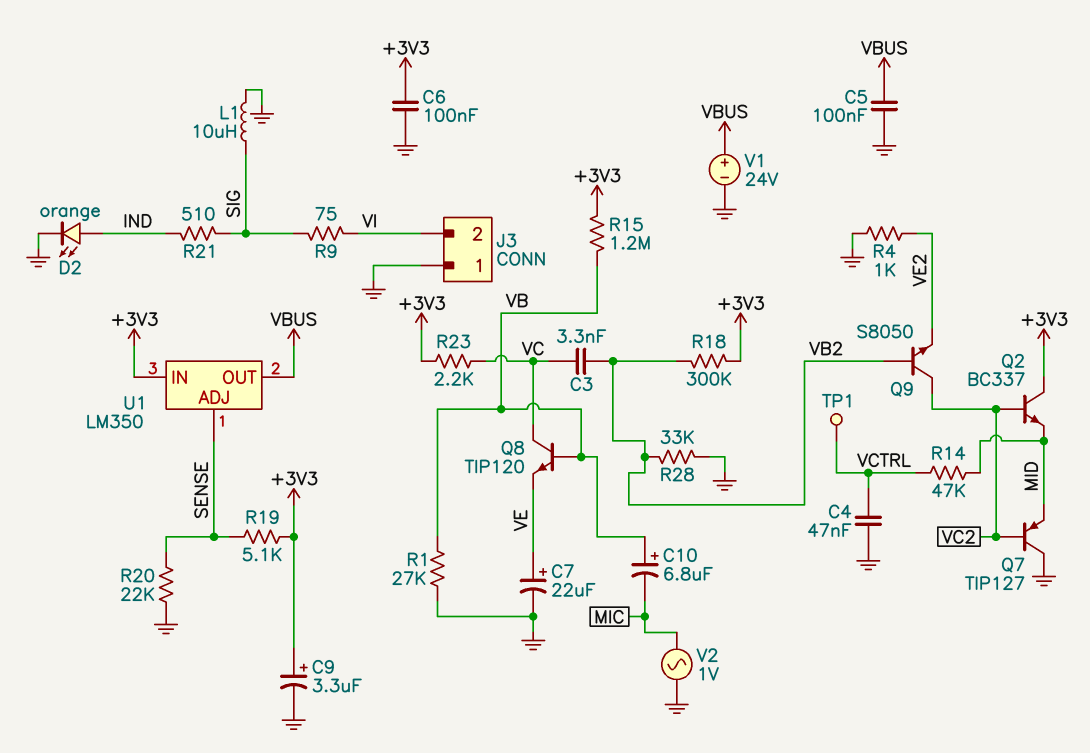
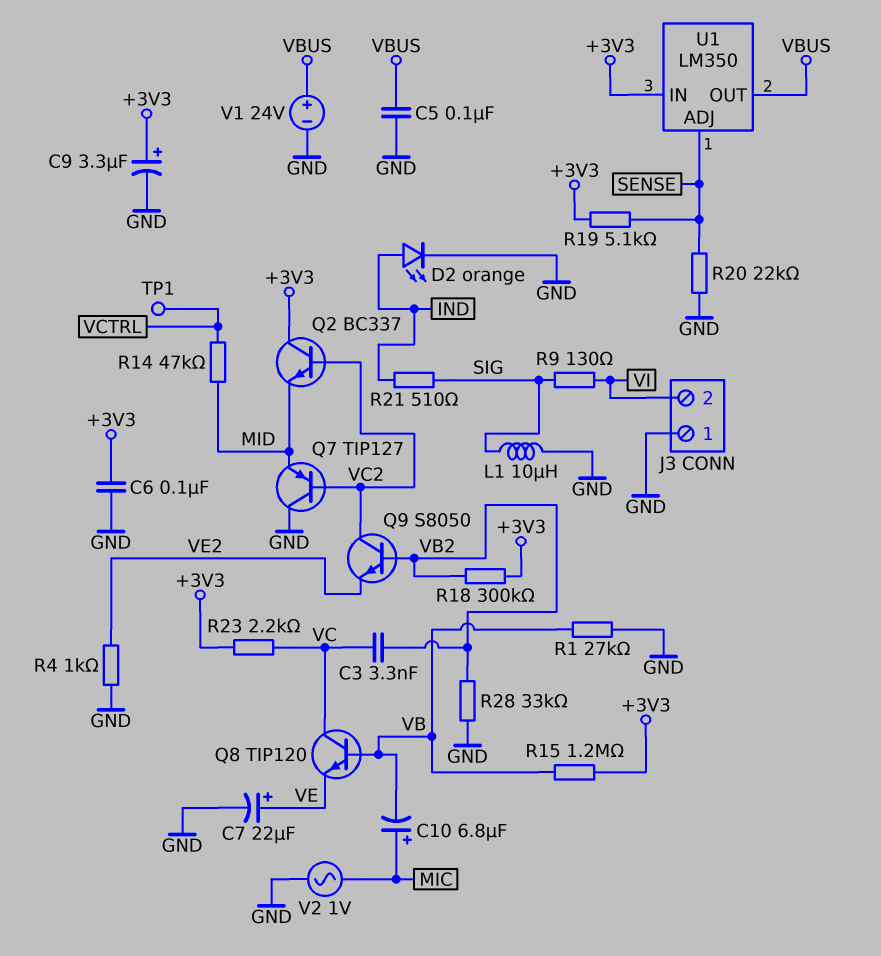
C4: 47nF (GND, VCTRL) -> none
C10: 6.8uF (plus VB, minus MIC) -> 6.8uF (plus MIC, minus VB)
R9: 75 (SIG, VI) -> 130 (SIG, VI)

